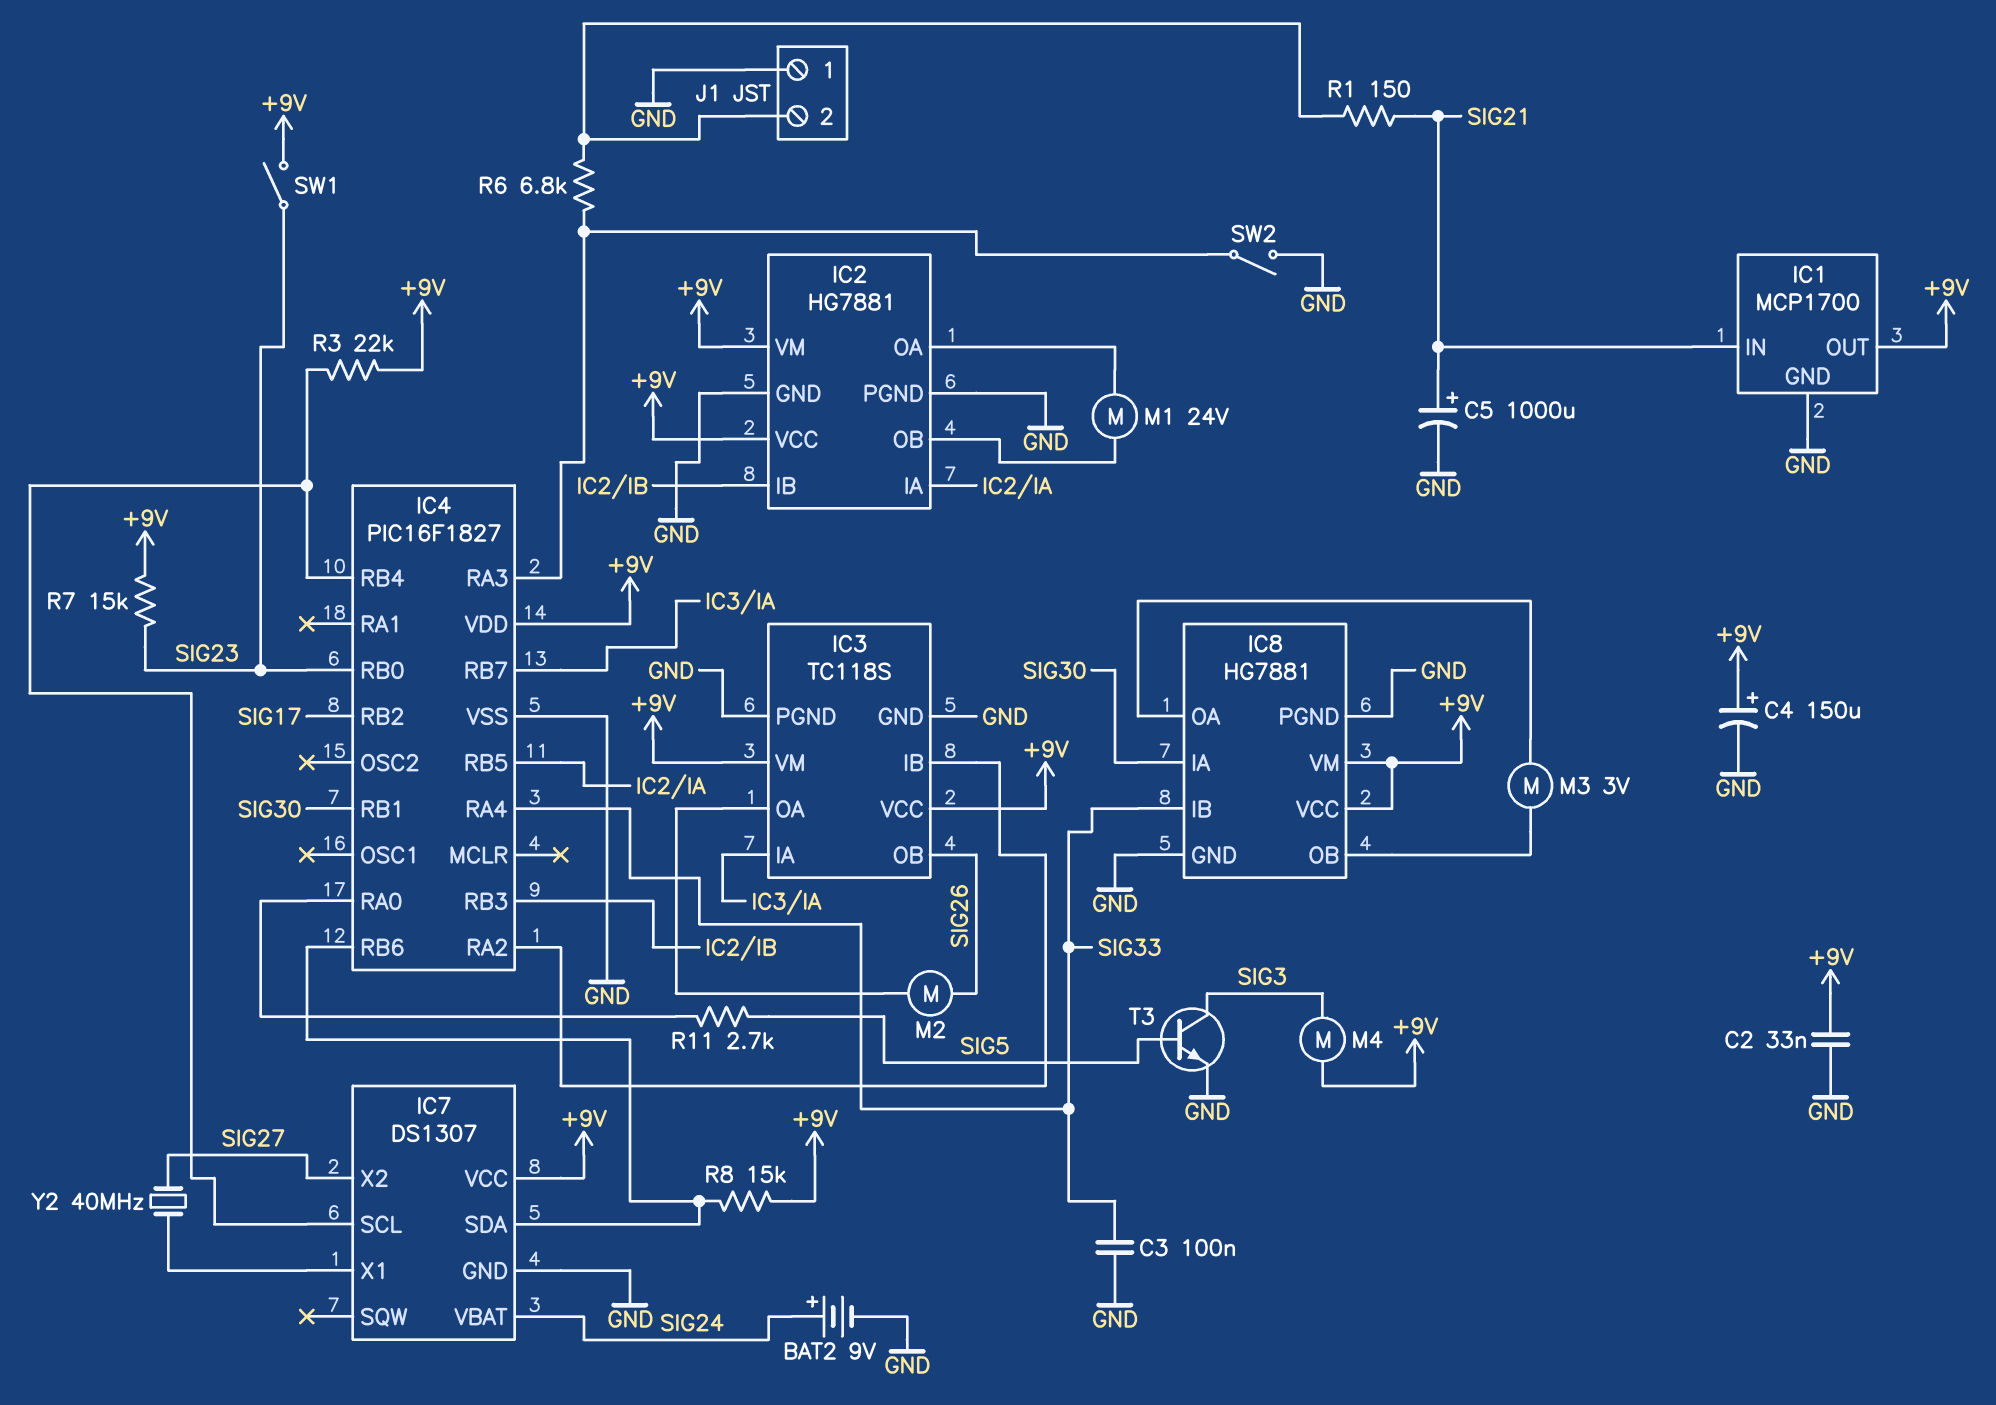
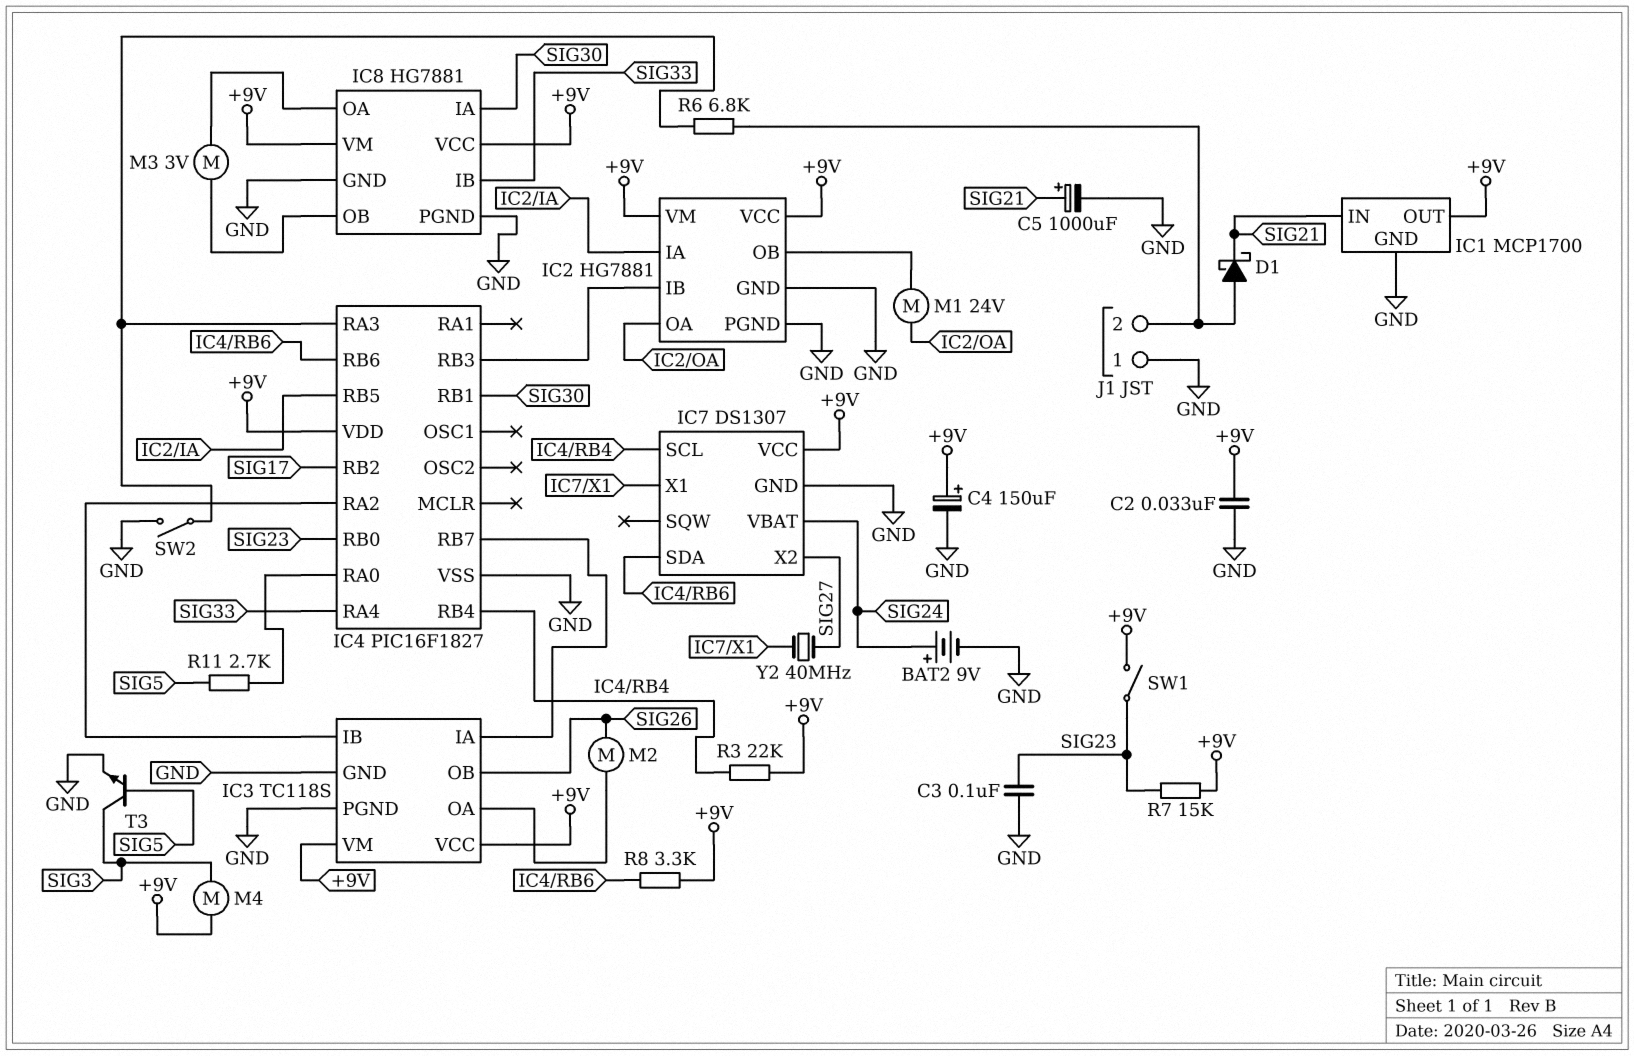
C3: 100nF (GND, SIG33) -> 100nF (GND, SIG23)
D1: none -> schottky (A J1/2, K SIG21)
R1: 150 (J1/2, SIG21) -> none
R8: 15k (+9V, IC4/RB6) -> 3.3k (+9V, IC4/RB6)

